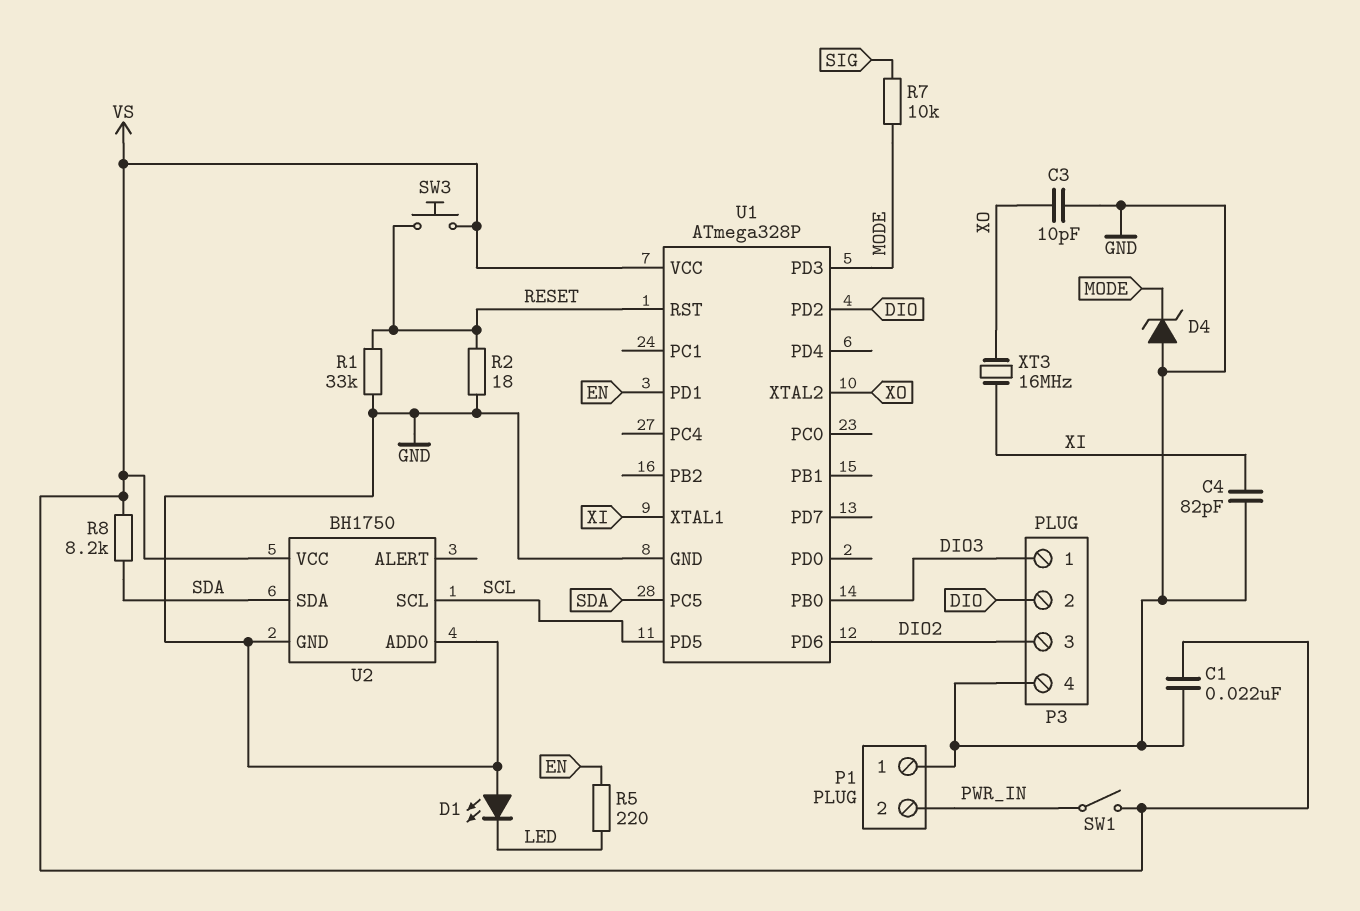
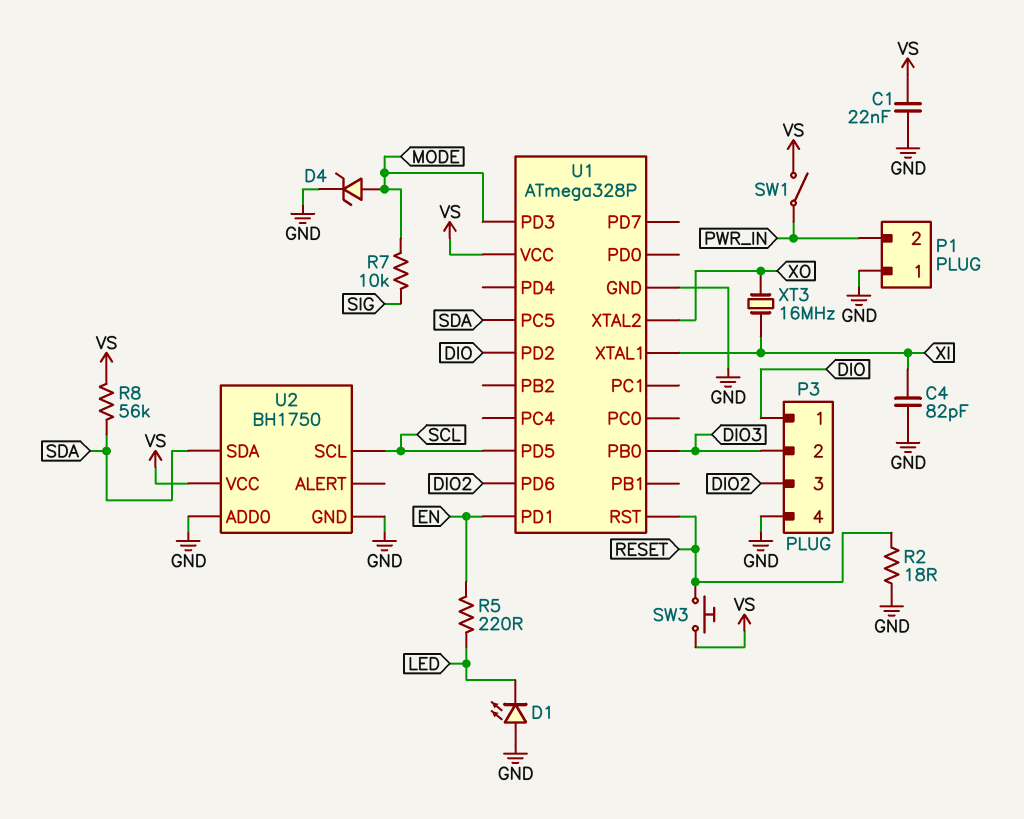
C3: 10pF (GND, XO) -> none
D4: zener (A GND, K MODE) -> zener (A MODE, K GND)
P3 pin 1: DIO3 -> DIO
P3 pin 2: DIO -> DIO3
R1: 33k (GND, RESET) -> none
R8: 8.2k (SDA, VS) -> 56k (SDA, VS)

